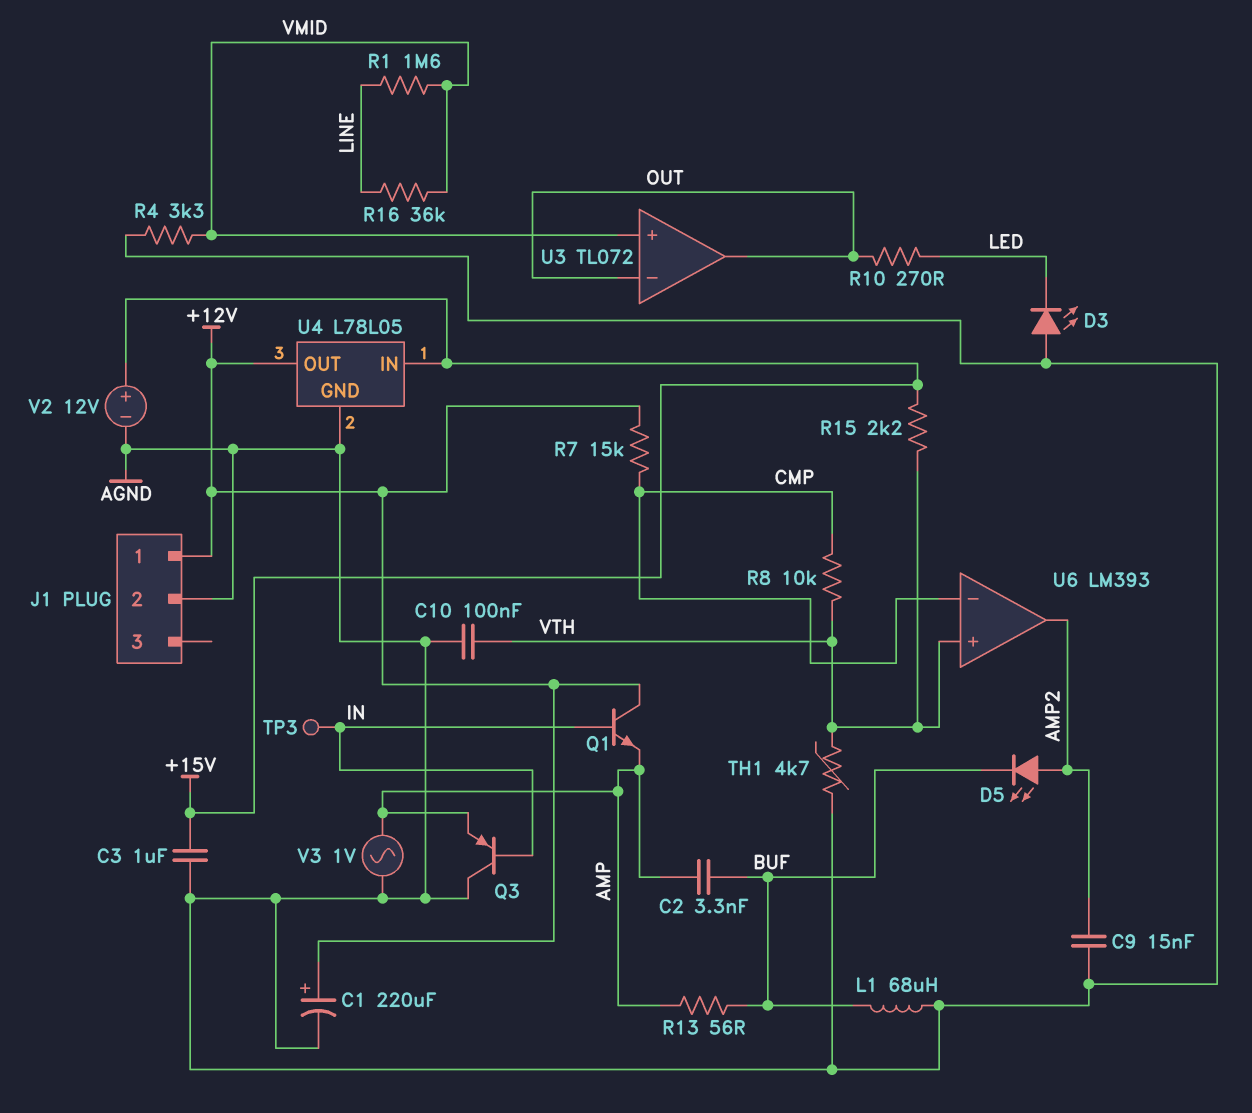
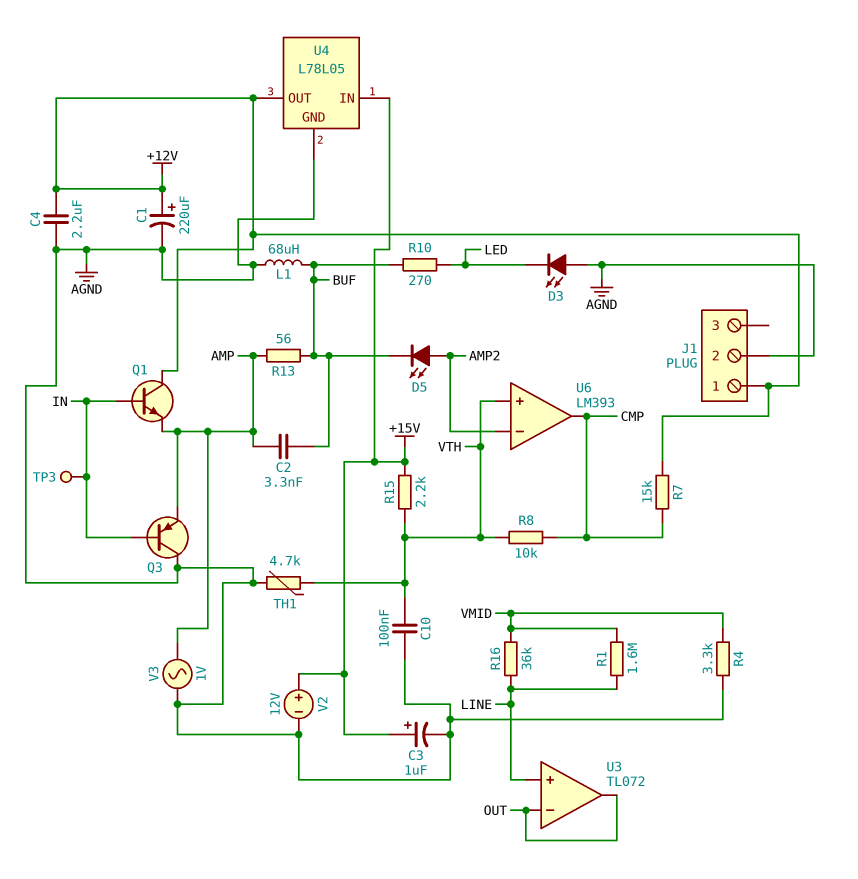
C3: 1uF (+15V, AGND) -> 1uF (plus +15V, minus AGND)
C4: none -> 2.2uF (+12V, AGND)
C9: 15nF (AGND, AMP2) -> none
R10: 270 (LED, OUT) -> 270 (BUF, LED)
U3 pin in+: VMID -> LINE
U6 pin in-: CMP -> AMP2
U6 pin out: AMP2 -> CMP

